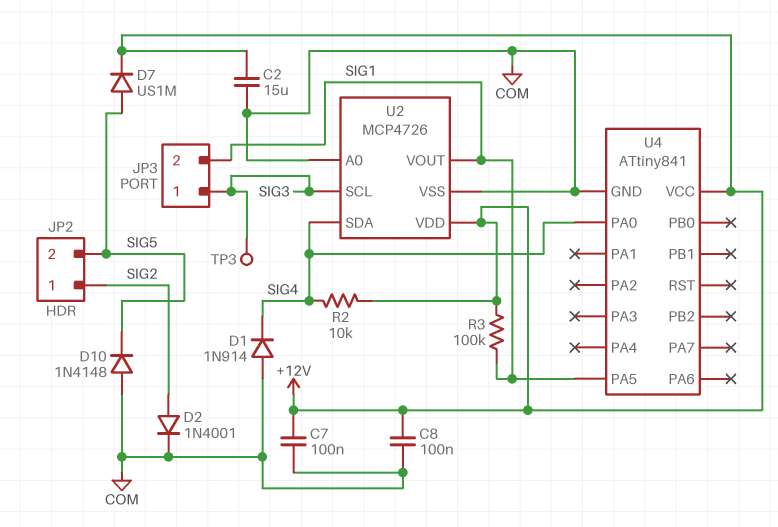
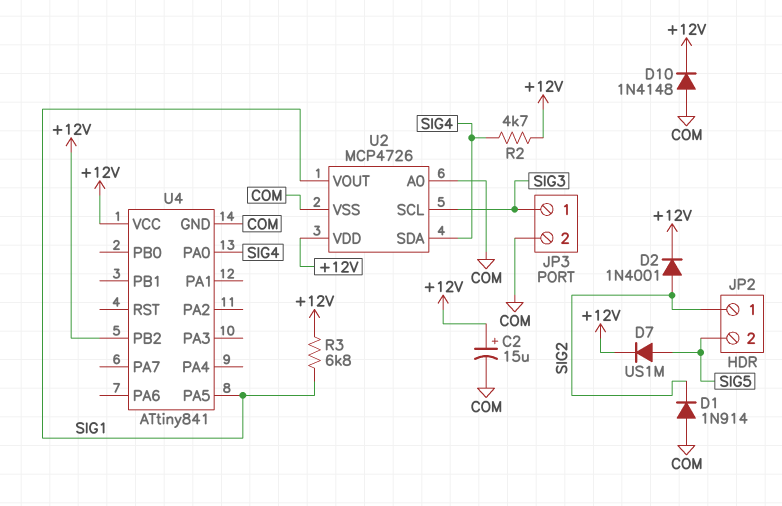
C2: 15uF (+12V, COM) -> 15uF (plus +12V, minus COM)
C7: 100nF (+12V, COM) -> none
C8: 100nF (+12V, COM) -> none
D1: diode 1N914 (A COM, K SIG4) -> diode 1N914 (A COM, K SIG2)
D2: diode 1N4001 (A SIG2, K COM) -> diode 1N4001 (A SIG2, K +12V)
D10: diode 1N4148 (A COM, K SIG5) -> diode 1N4148 (A COM, K +12V)
JP3 pin 2: SIG1 -> COM
R2: 10k (+12V, SIG4) -> 4.7k (+12V, SIG4)
R3: 100k (+12V, SIG1) -> 6.8k (+12V, SIG1)
TP3: test point (SIG3) -> none
U4 pin PB2: none -> +12V

